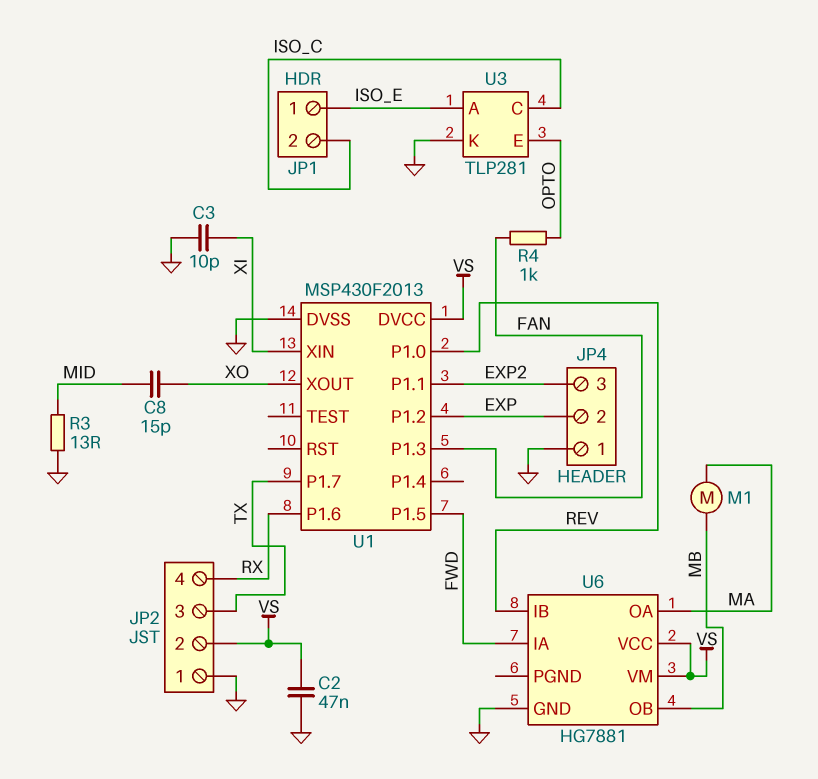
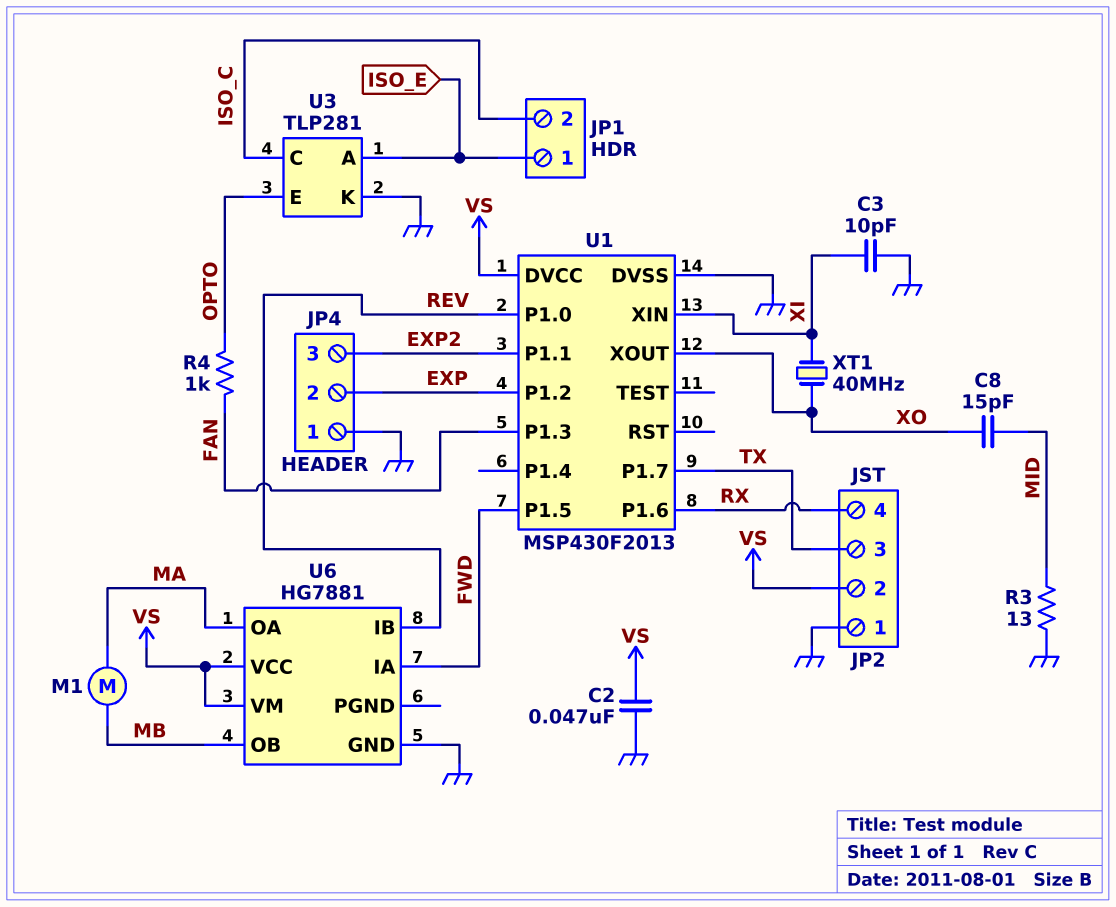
XT1: none -> 40MHz (XI, XO)

